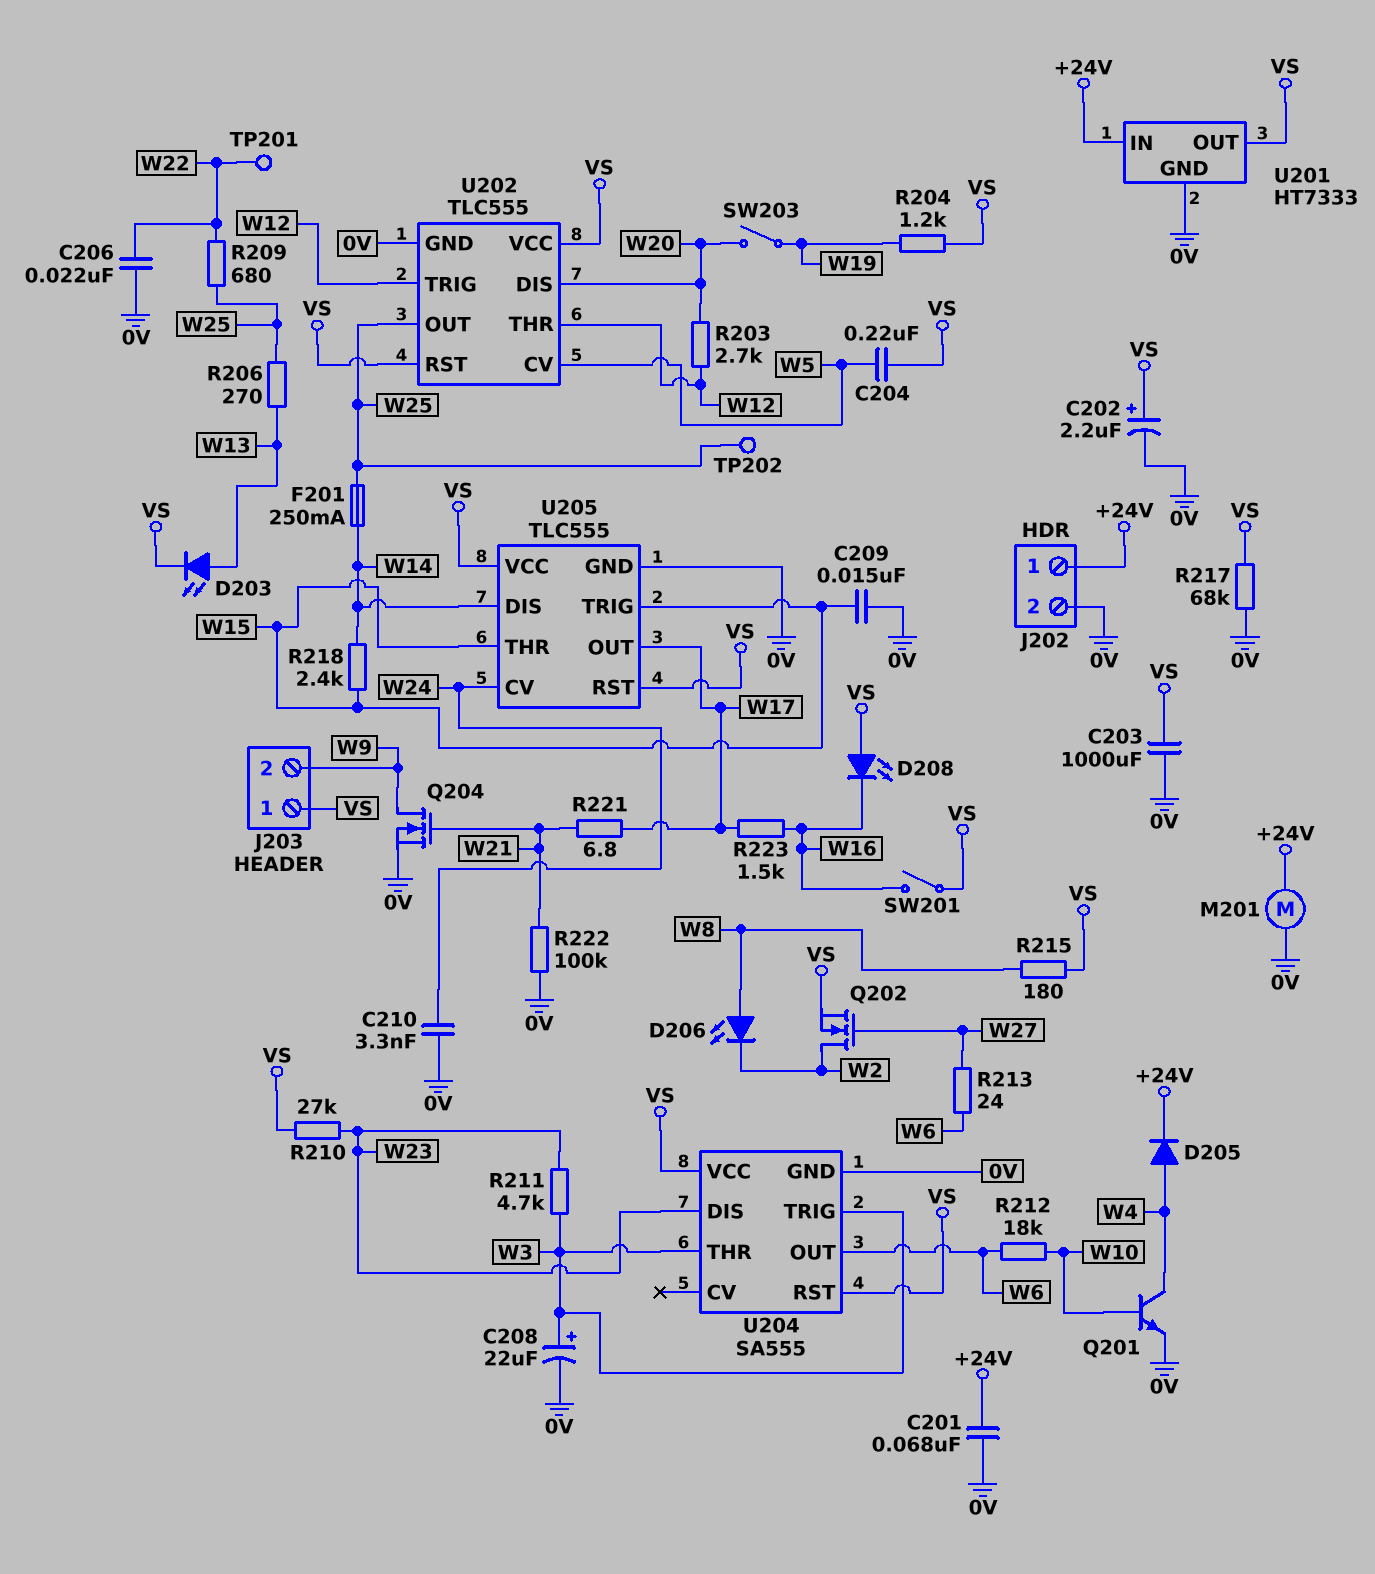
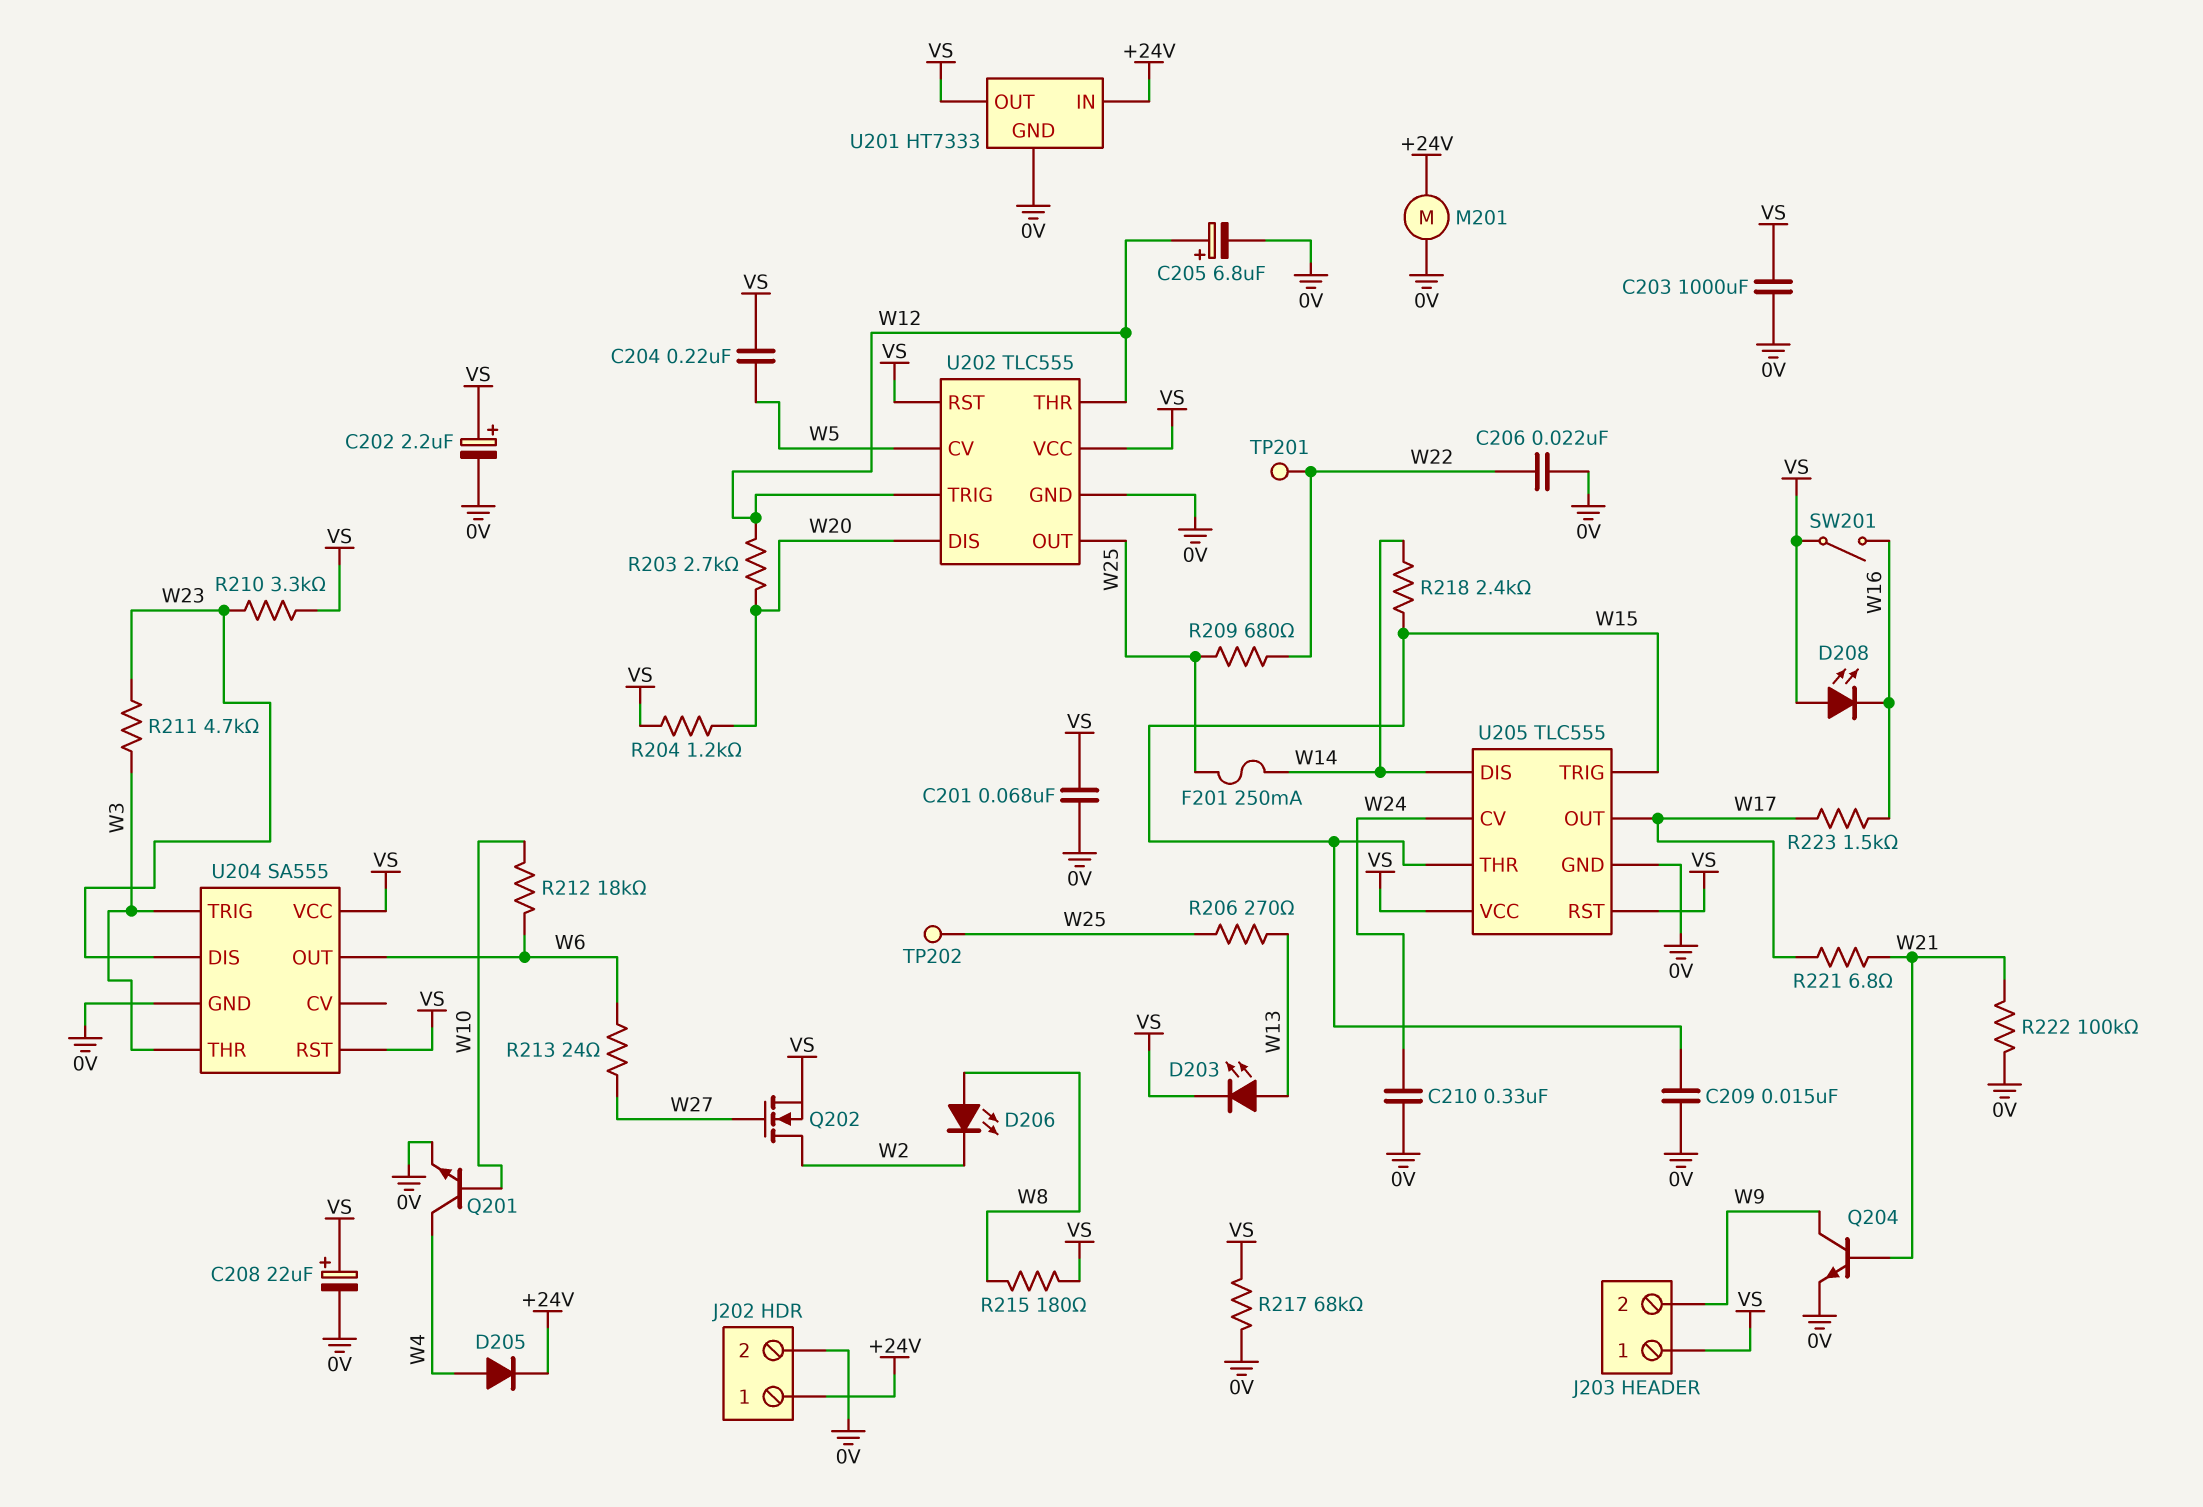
C201: 68nF (+24V, 0V) -> 68nF (0V, VS)
C205: none -> 6.8uF (plus W12, minus 0V)
C208: 22uF (plus W3, minus 0V) -> 22uF (plus VS, minus 0V)
C210: 3.3nF (0V, W24) -> 330nF (0V, W24)
Q204: NMOS (G W21, D W9, S 0V) -> NPN (B W21, C W9, E 0V)
R204: 1.2k (VS, W19) -> 1.2k (VS, W20)
R210: 27k (VS, W23) -> 3.3k (VS, W23)
SW203: switch (W19, W20) -> none

